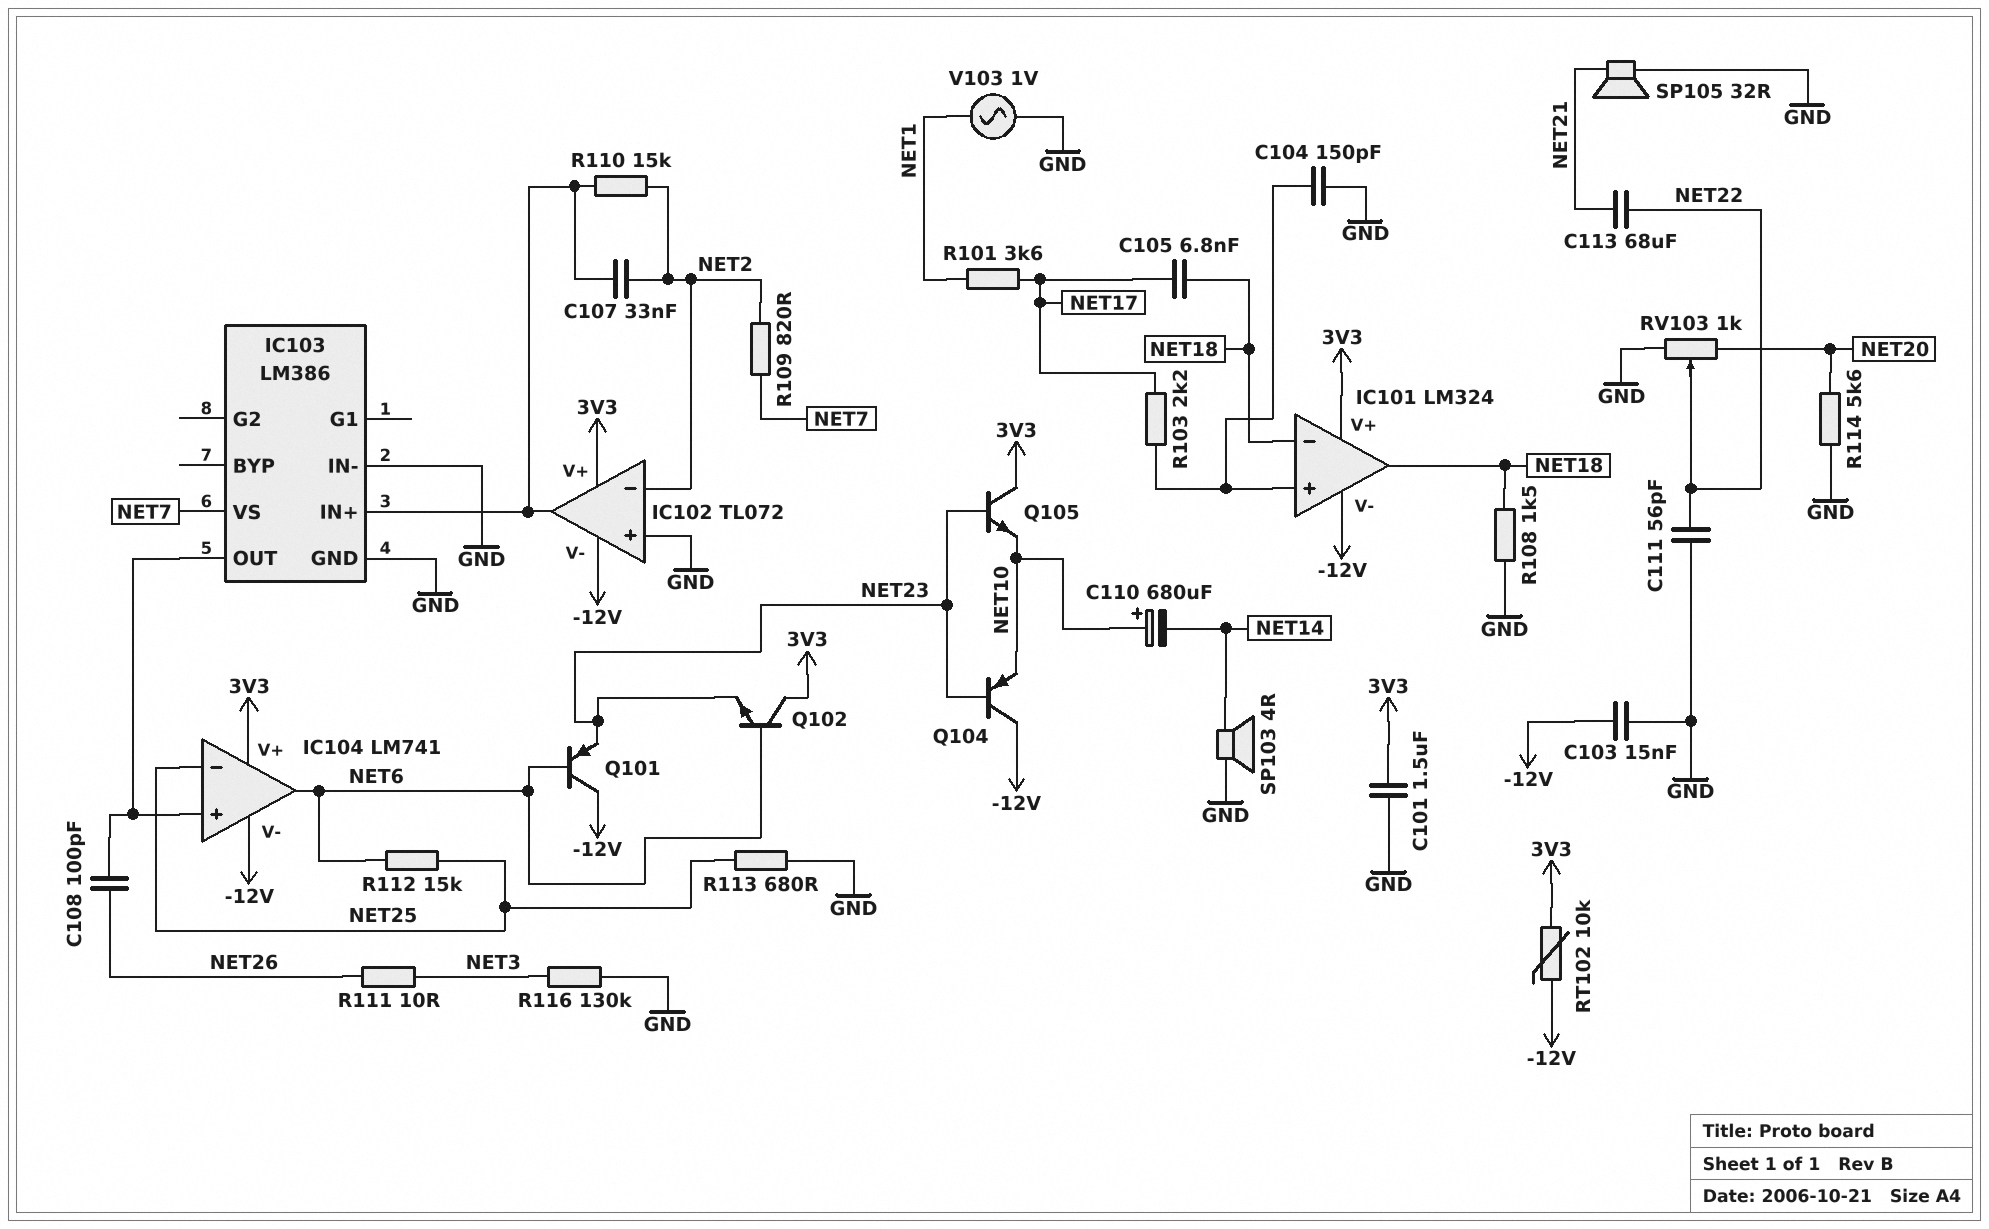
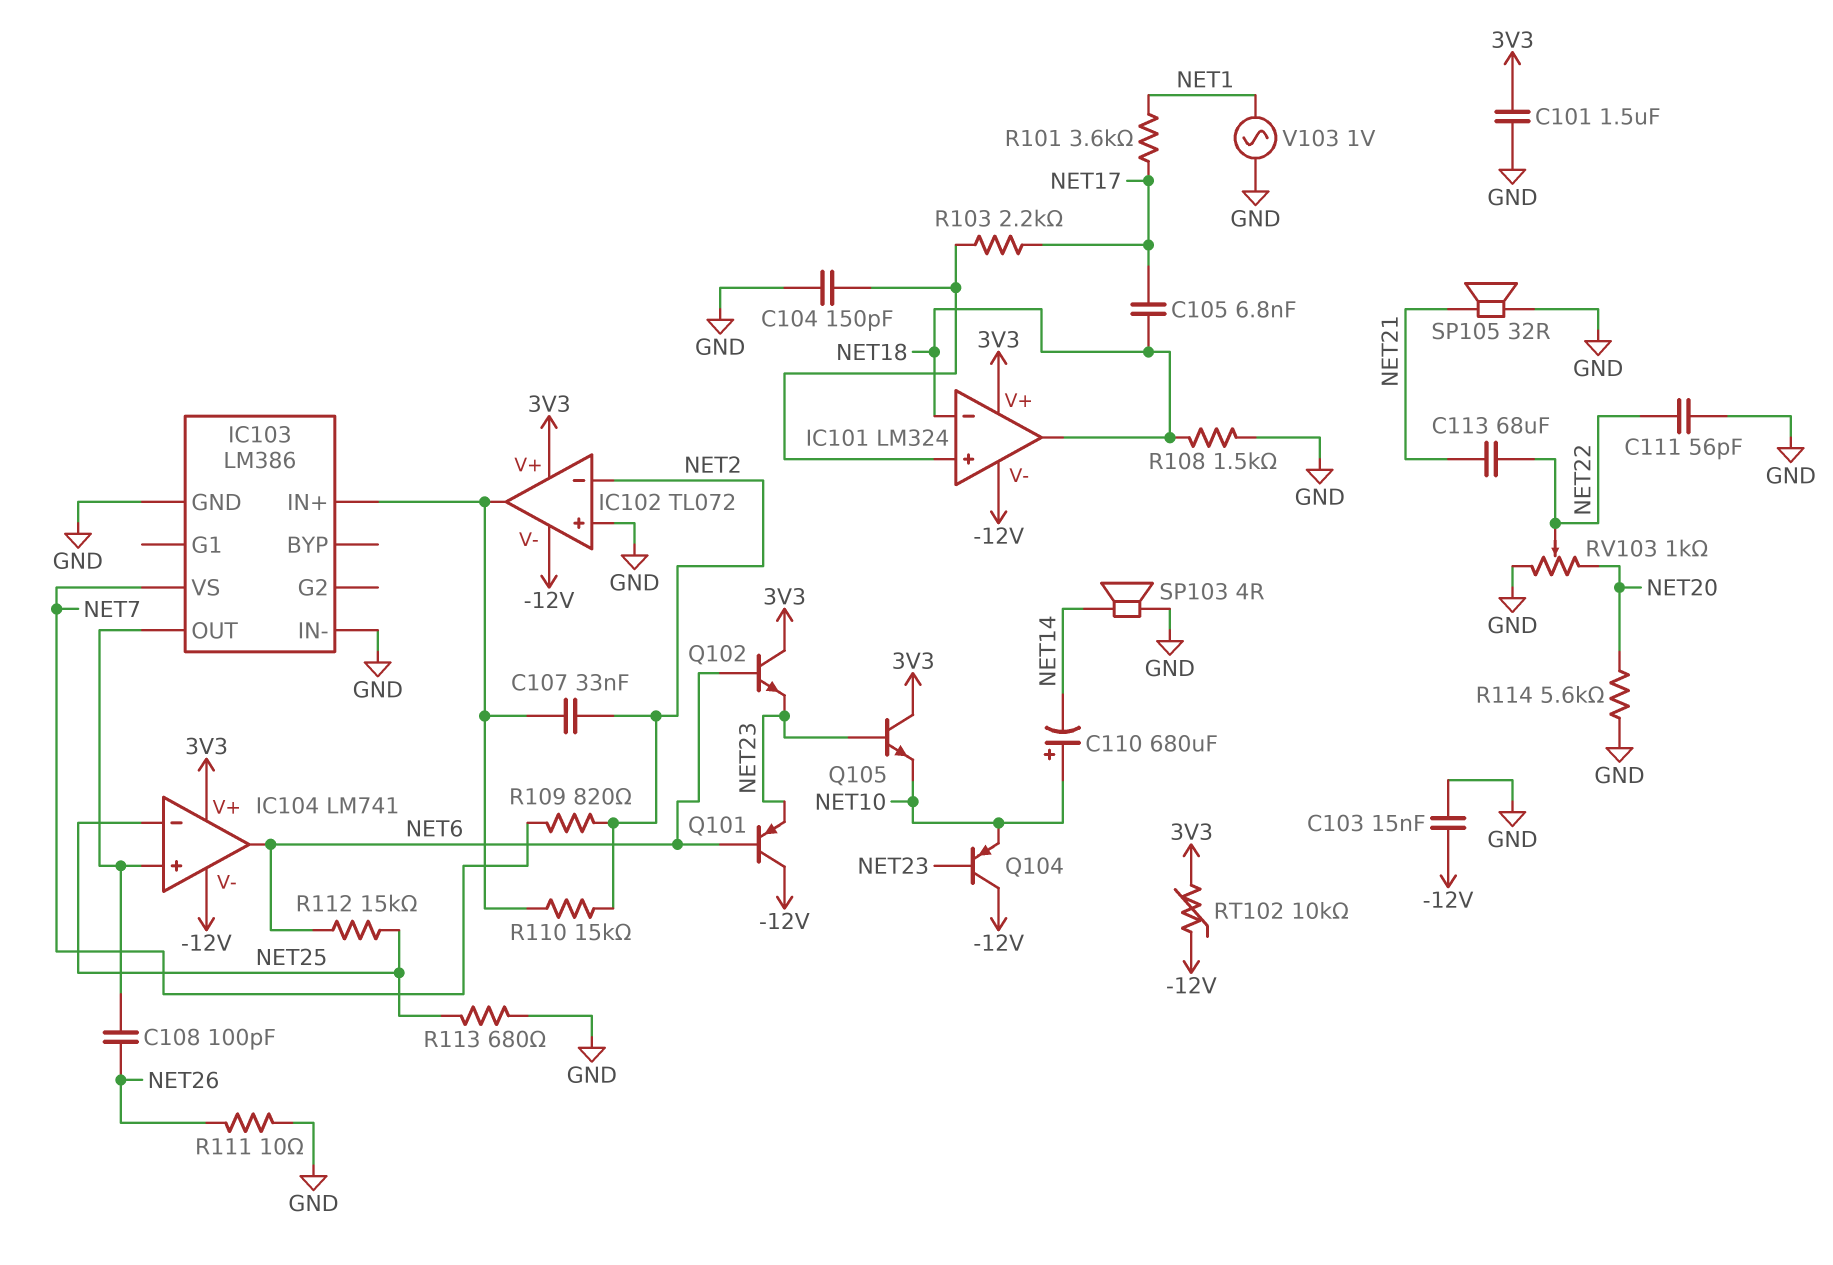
R111: 10 (NET3, NET26) -> 10 (GND, NET26)
R116: 130k (GND, NET3) -> none

